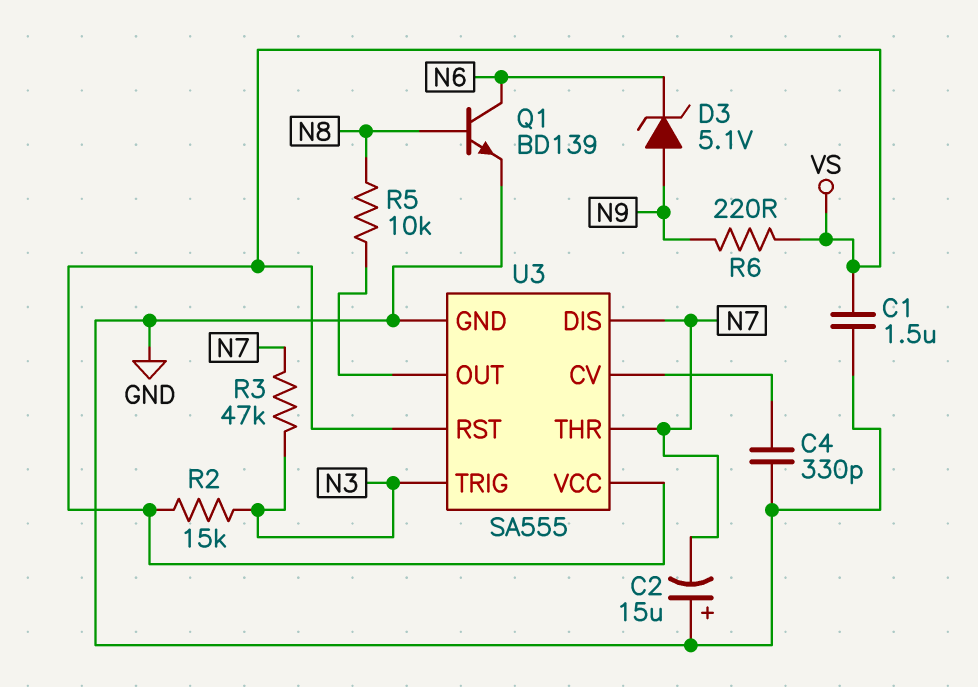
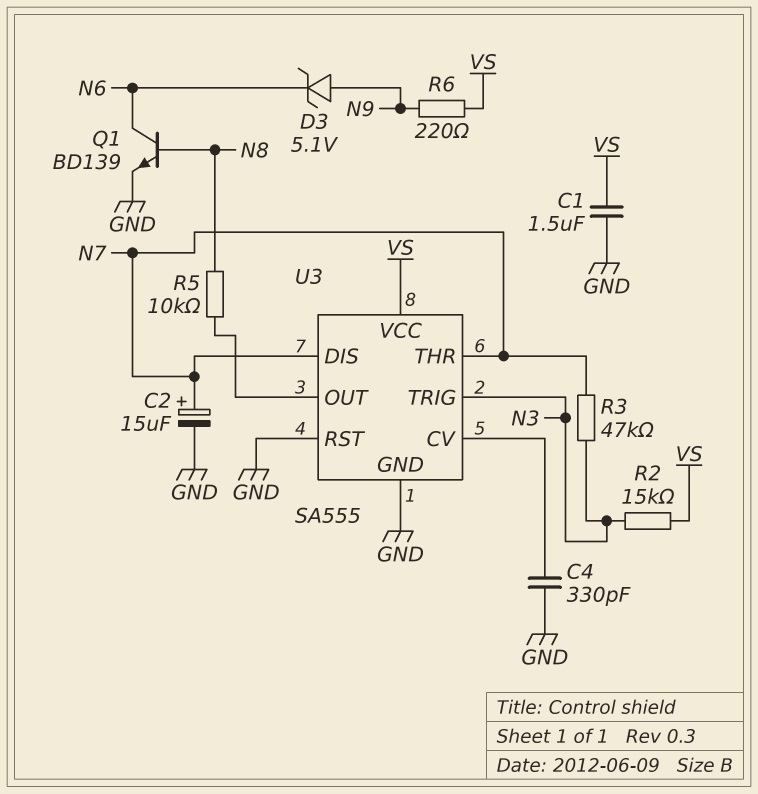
C2: 15uF (plus GND, minus N7) -> 15uF (plus N7, minus GND)
U3 pin RST: VS -> GND

